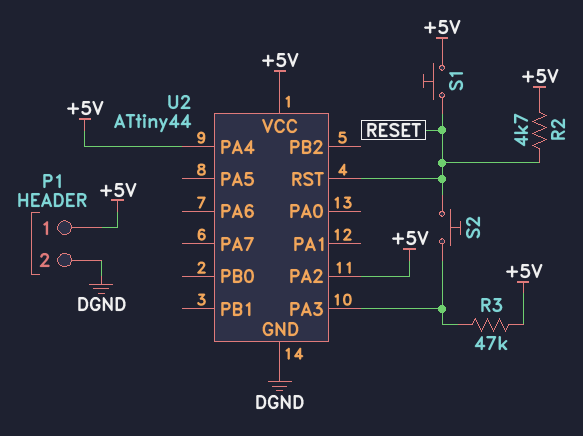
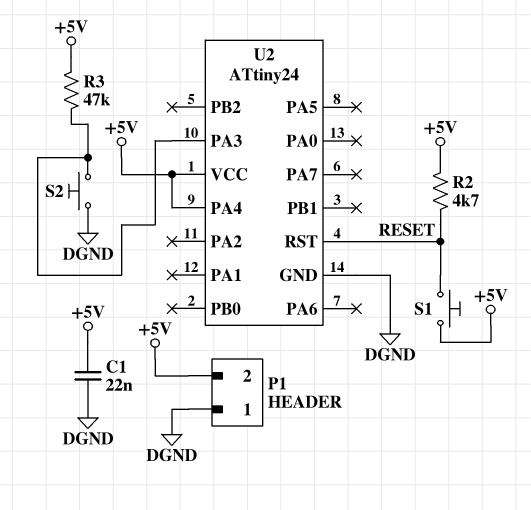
C1: none -> 22nF (+5V, DGND)
P1 pin 1: +5V -> DGND
P1 pin 2: DGND -> +5V
S2: button (RESET, U2/PA3) -> button (DGND, U2/PA3)
U2: ATtiny44 -> ATtiny24
U2 pin PA2: +5V -> none

